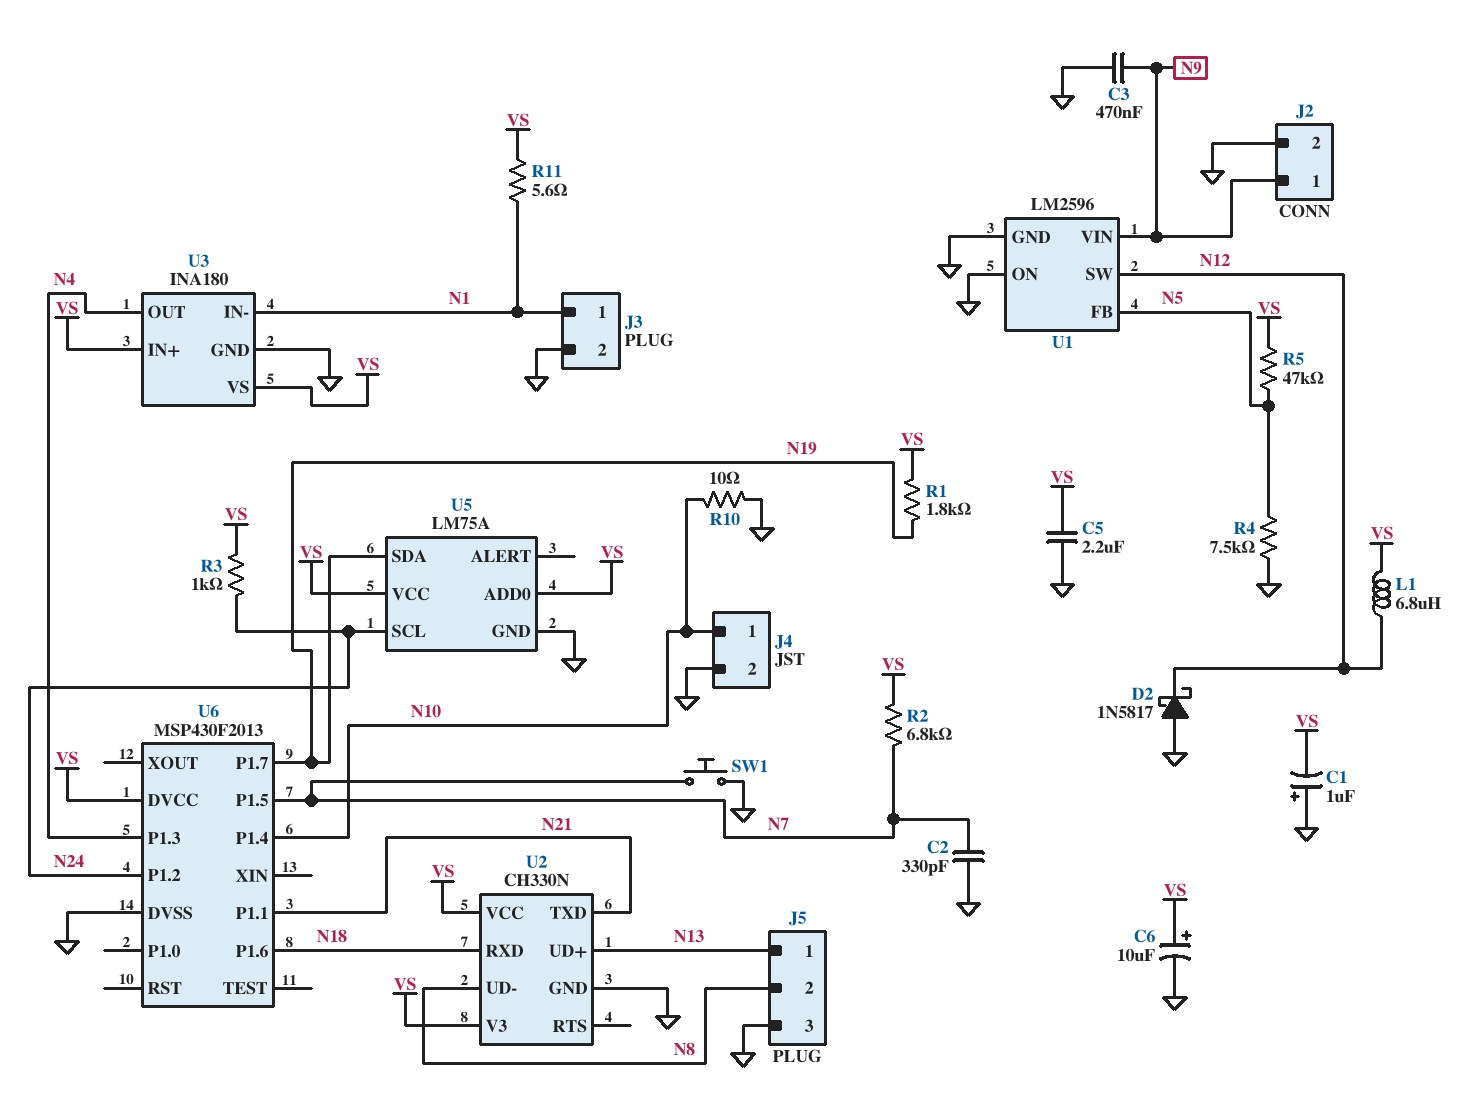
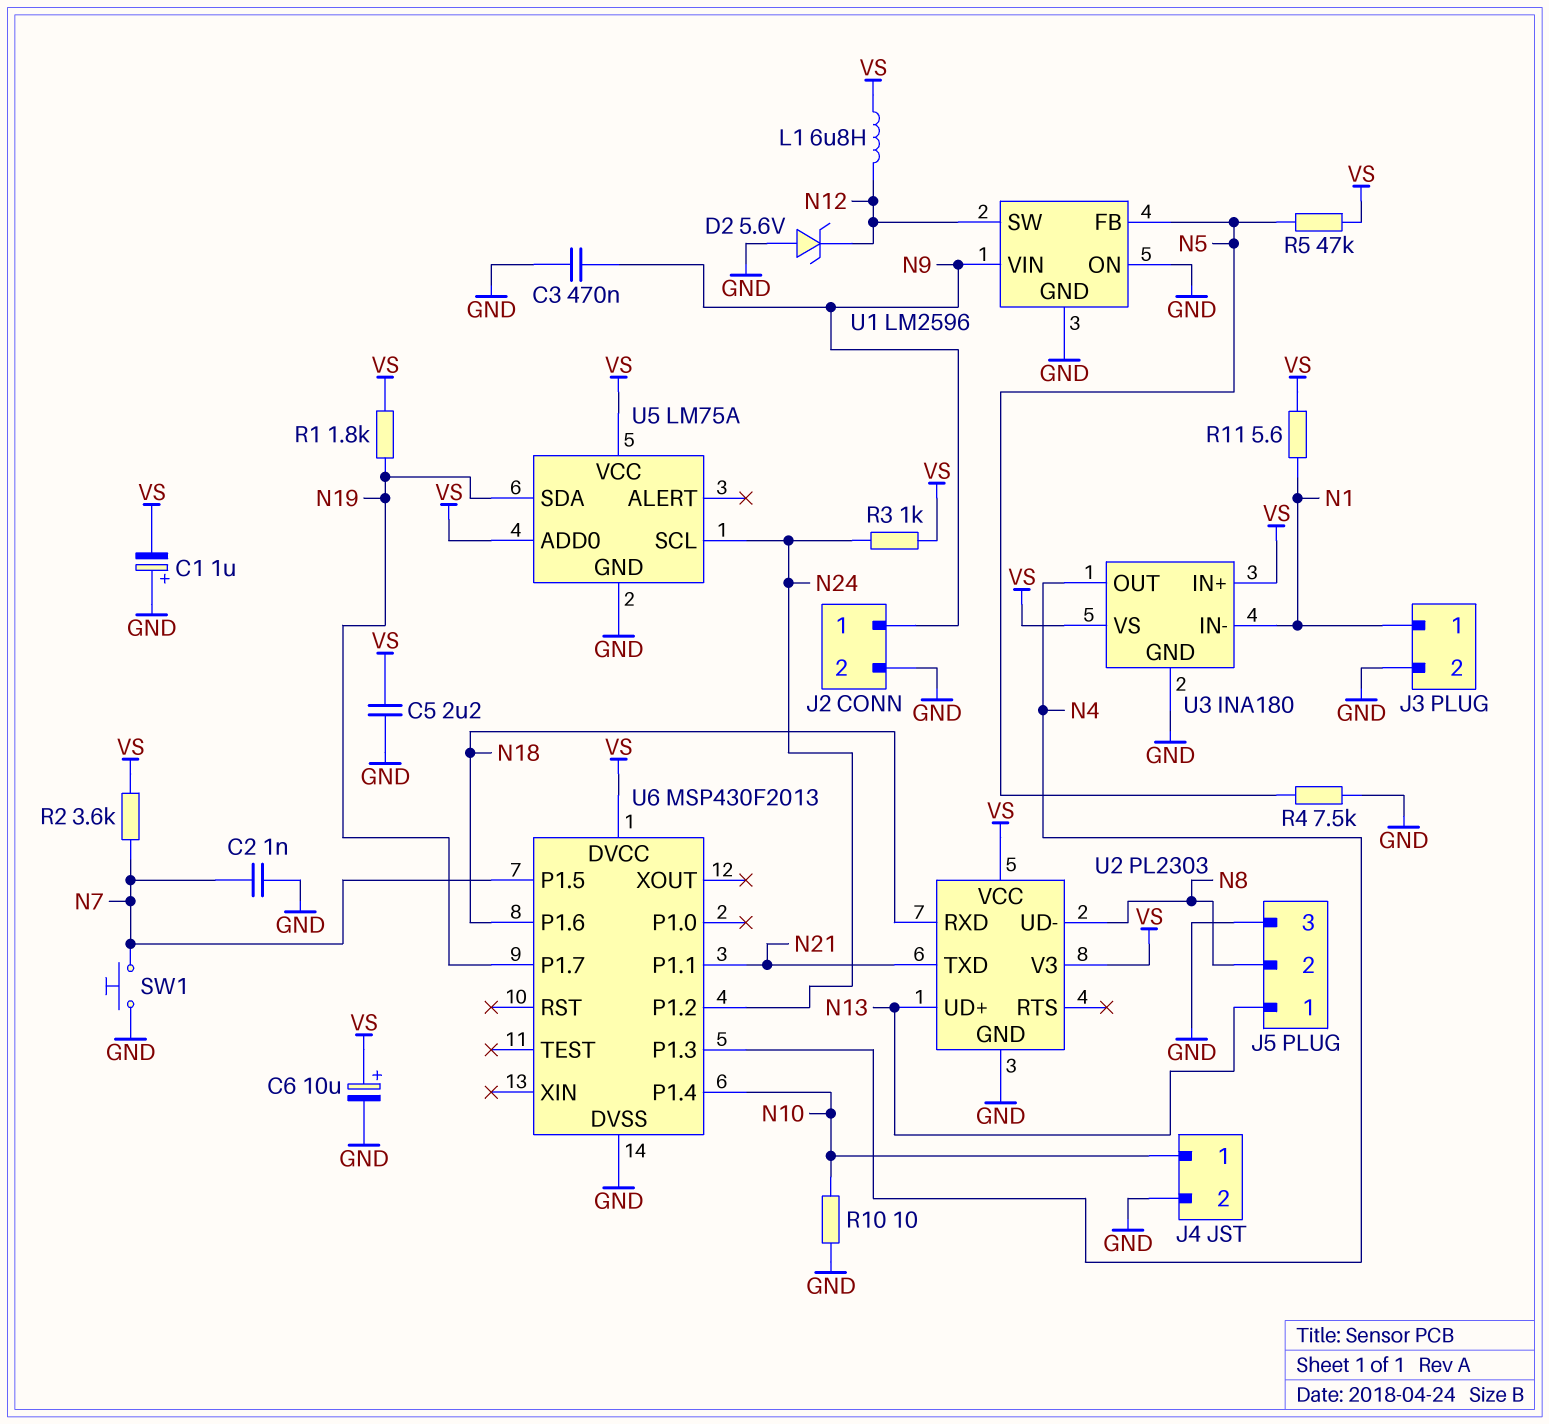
C2: 330pF (GND, N7) -> 1nF (GND, N7)
D2: schottky 1N5817 (A GND, K N12) -> zener 5.6V (A GND, K N12)
R2: 6.8k (N7, VS) -> 3.6k (N7, VS)
U2: CH330N -> PL2303

